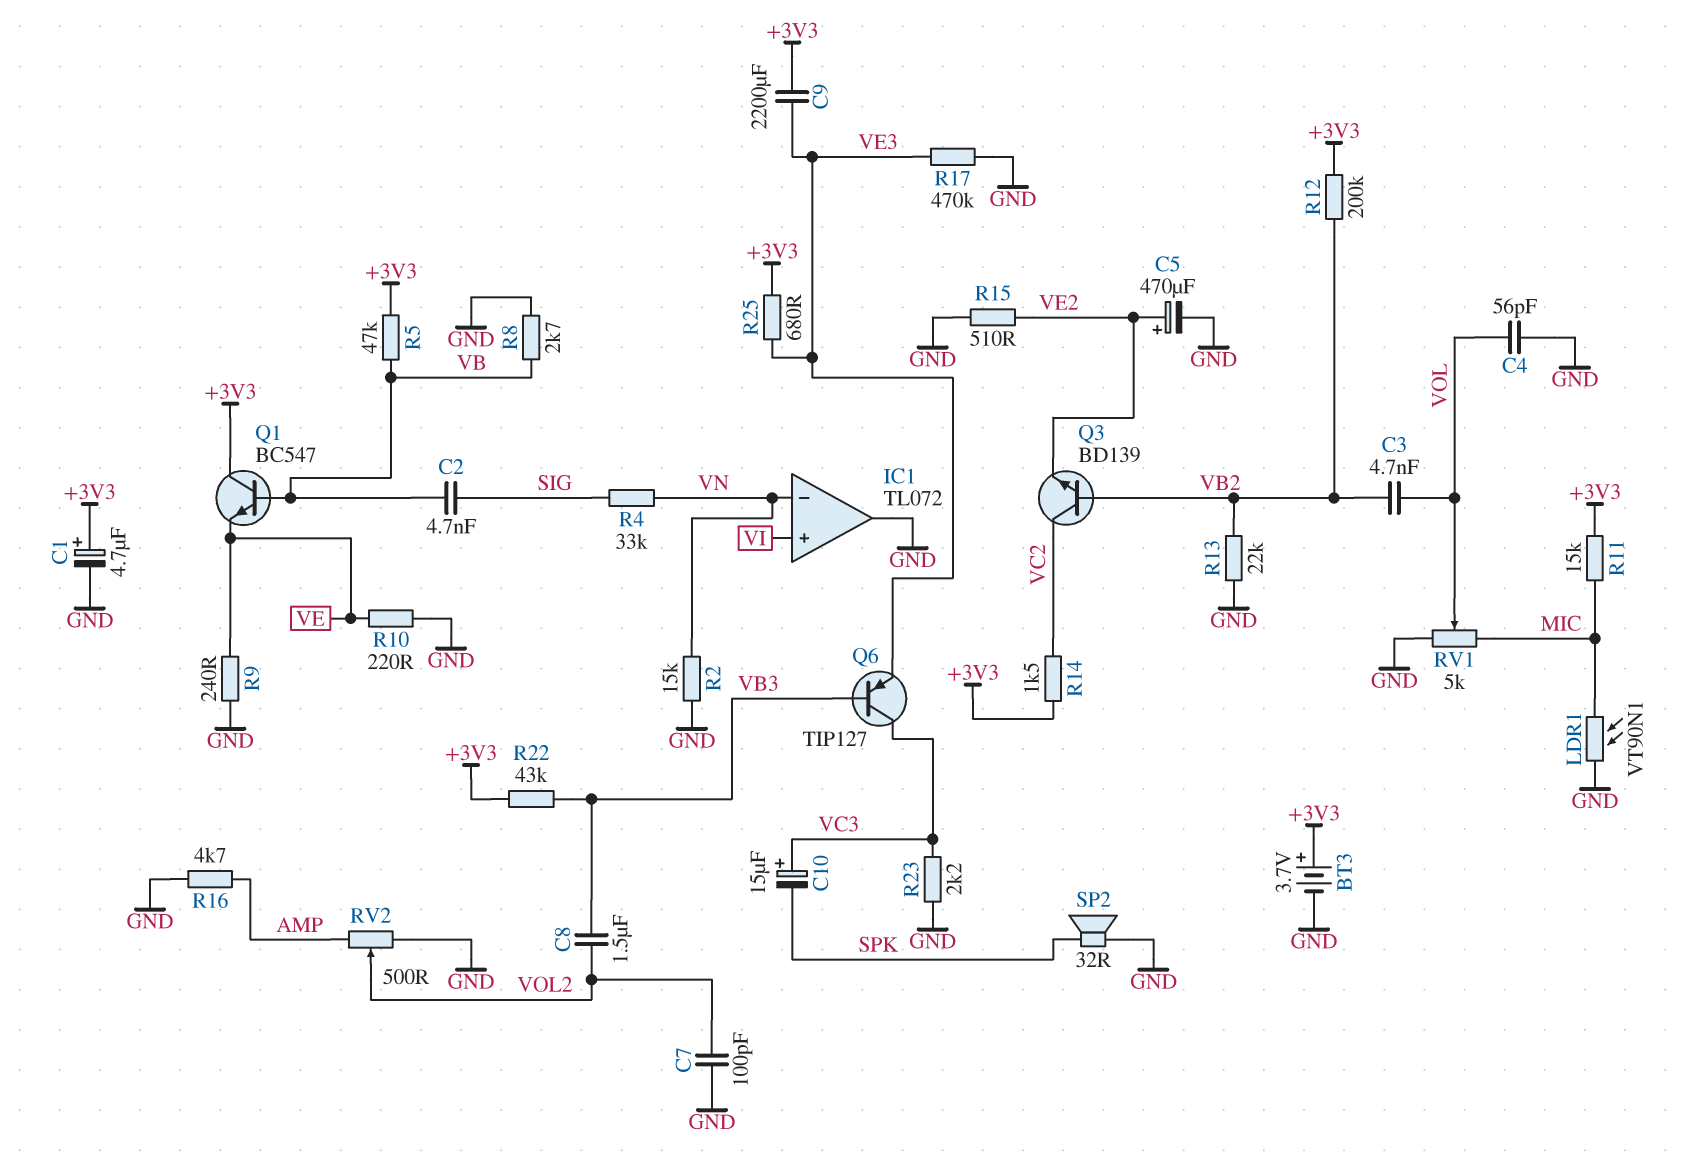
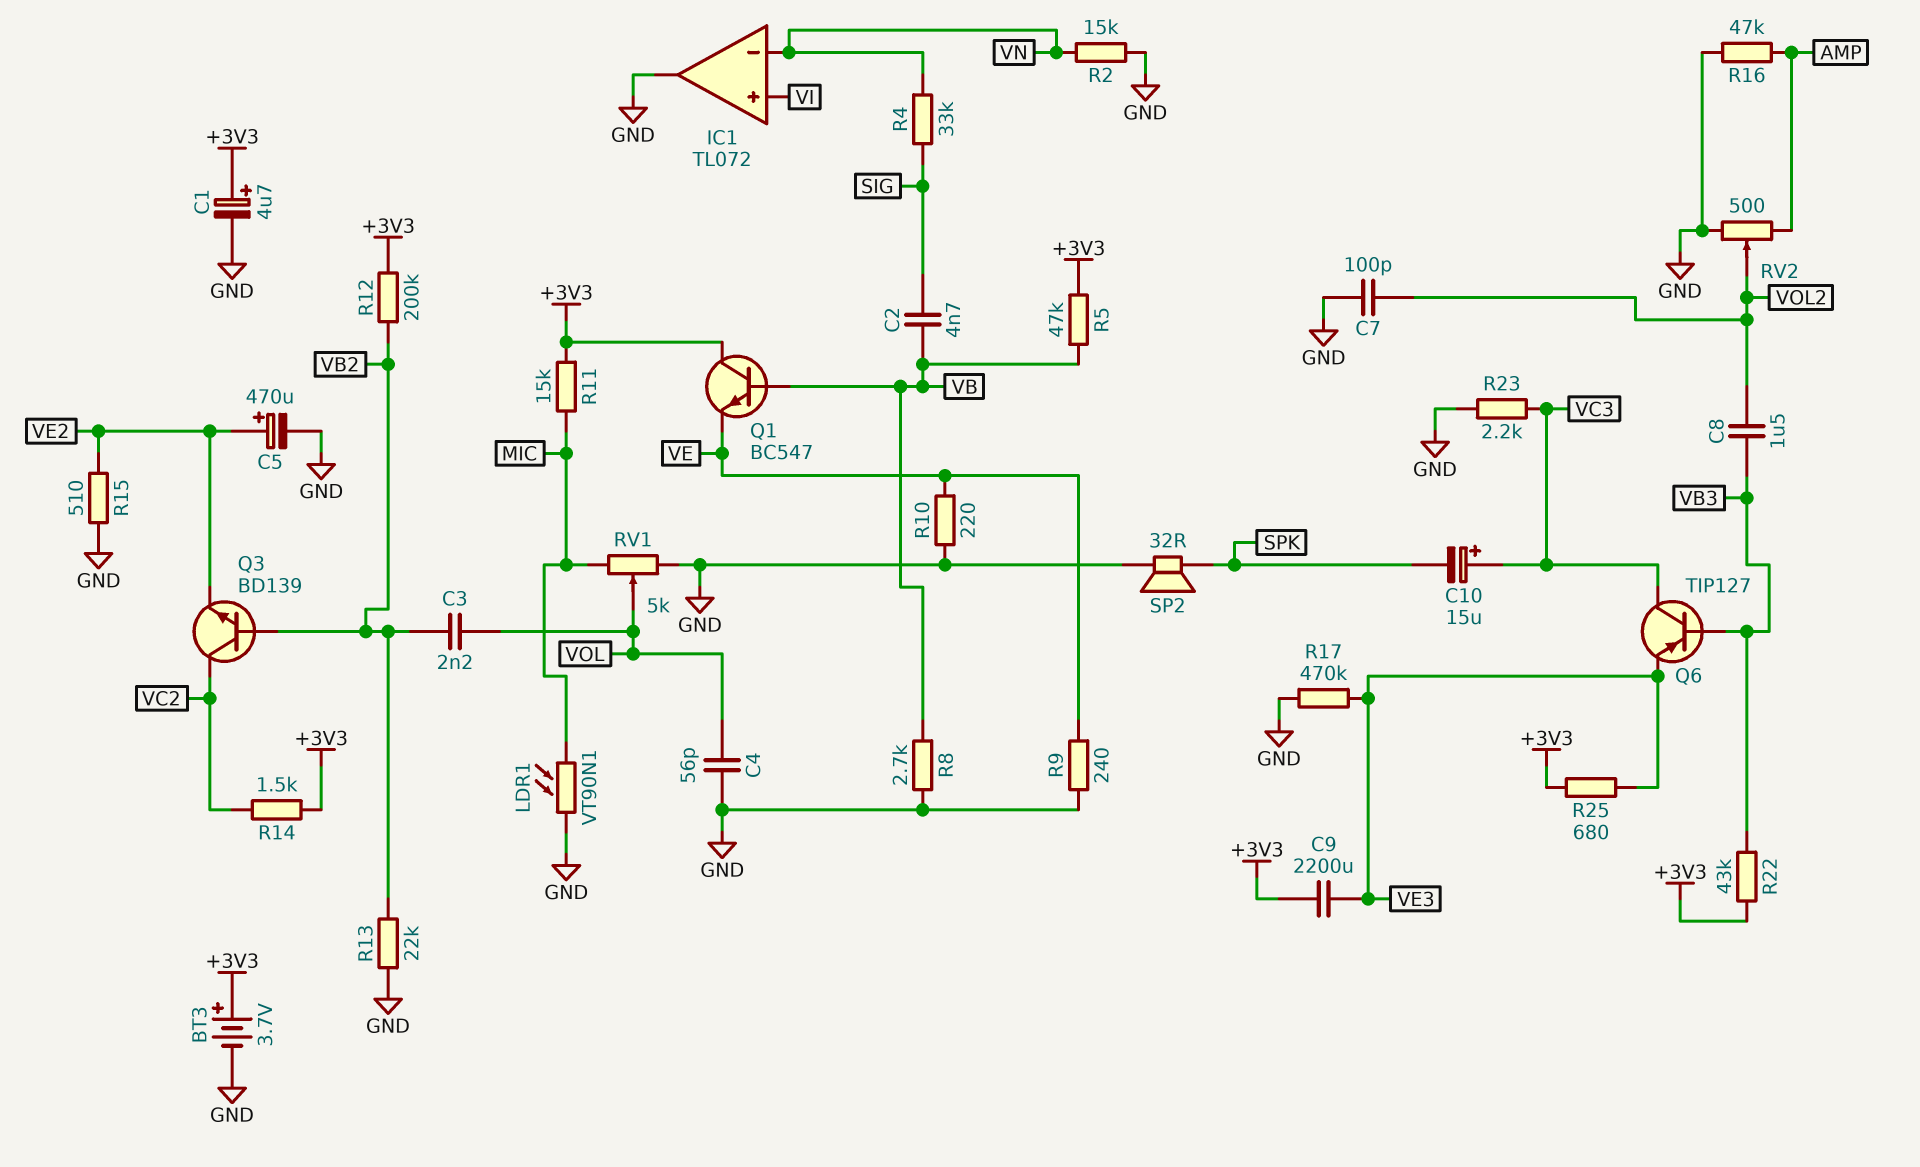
C3: 4.7nF (VB2, VOL) -> 2.2nF (VB2, VOL)
R16: 4.7k (AMP, GND) -> 47k (AMP, GND)

